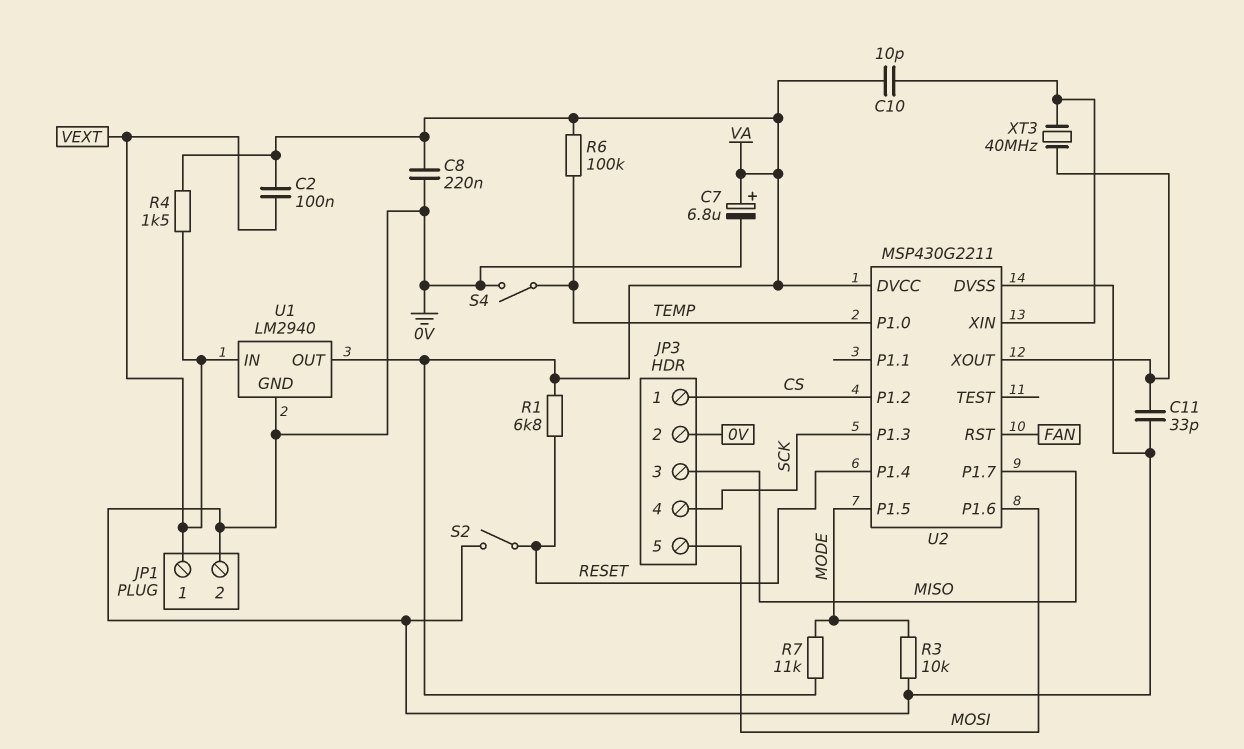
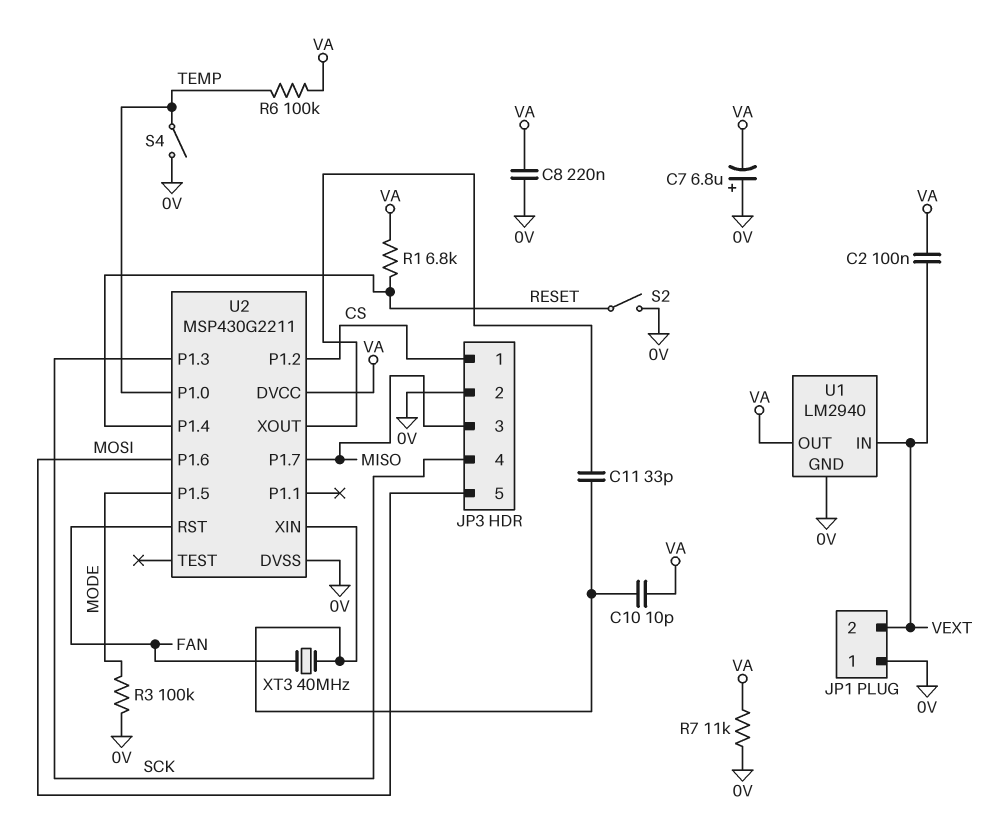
C7: 6.8uF (plus VA, minus 0V) -> 6.8uF (plus 0V, minus VA)
C11: 33pF (0V, U2/XOUT) -> 33pF (U2/XIN, U2/XOUT)
JP1 pin 1: VEXT -> 0V
JP1 pin 2: 0V -> VEXT
R3: 10k (0V, MODE) -> 100k (0V, MODE)
R4: 1.5k (VA, VEXT) -> none
R7: 11k (MODE, VA) -> 11k (0V, VA)
XT3: 40MHz (U2/XIN, U2/XOUT) -> 40MHz (FAN, U2/XIN)

